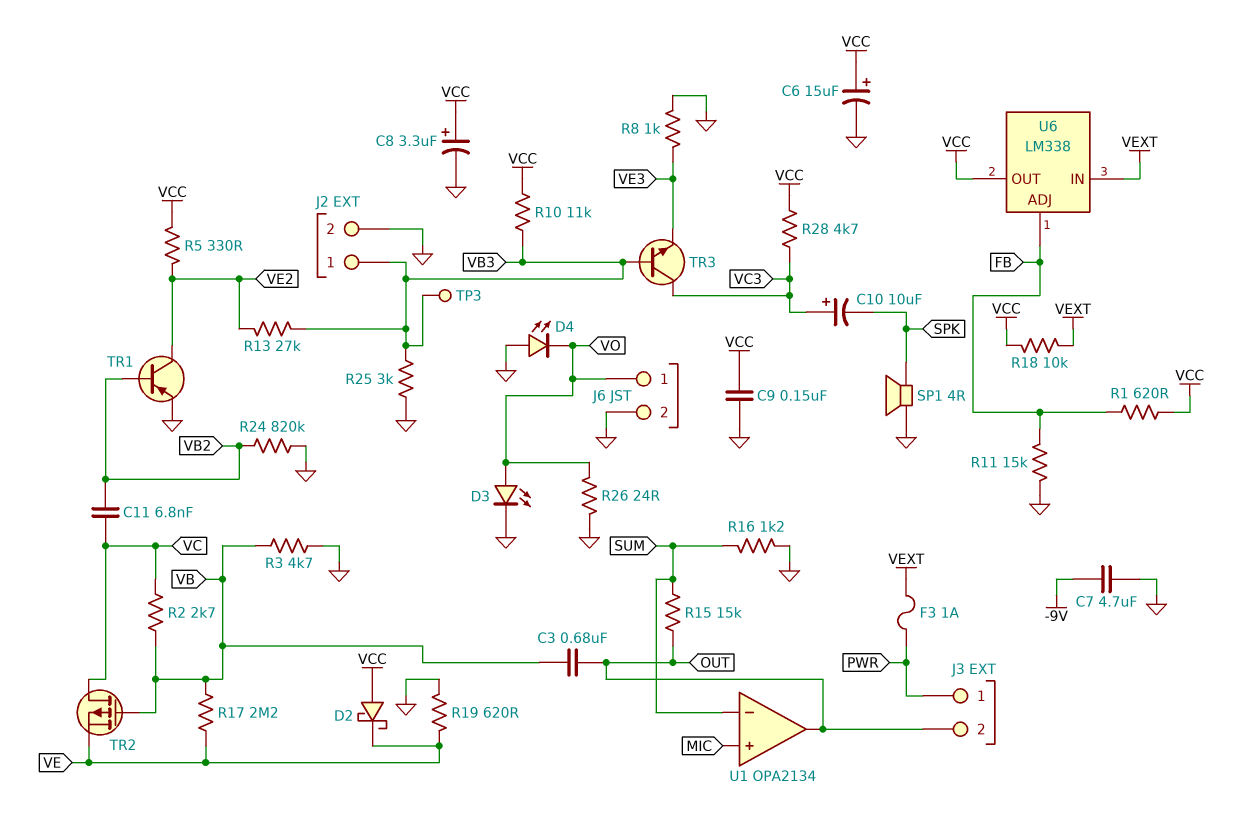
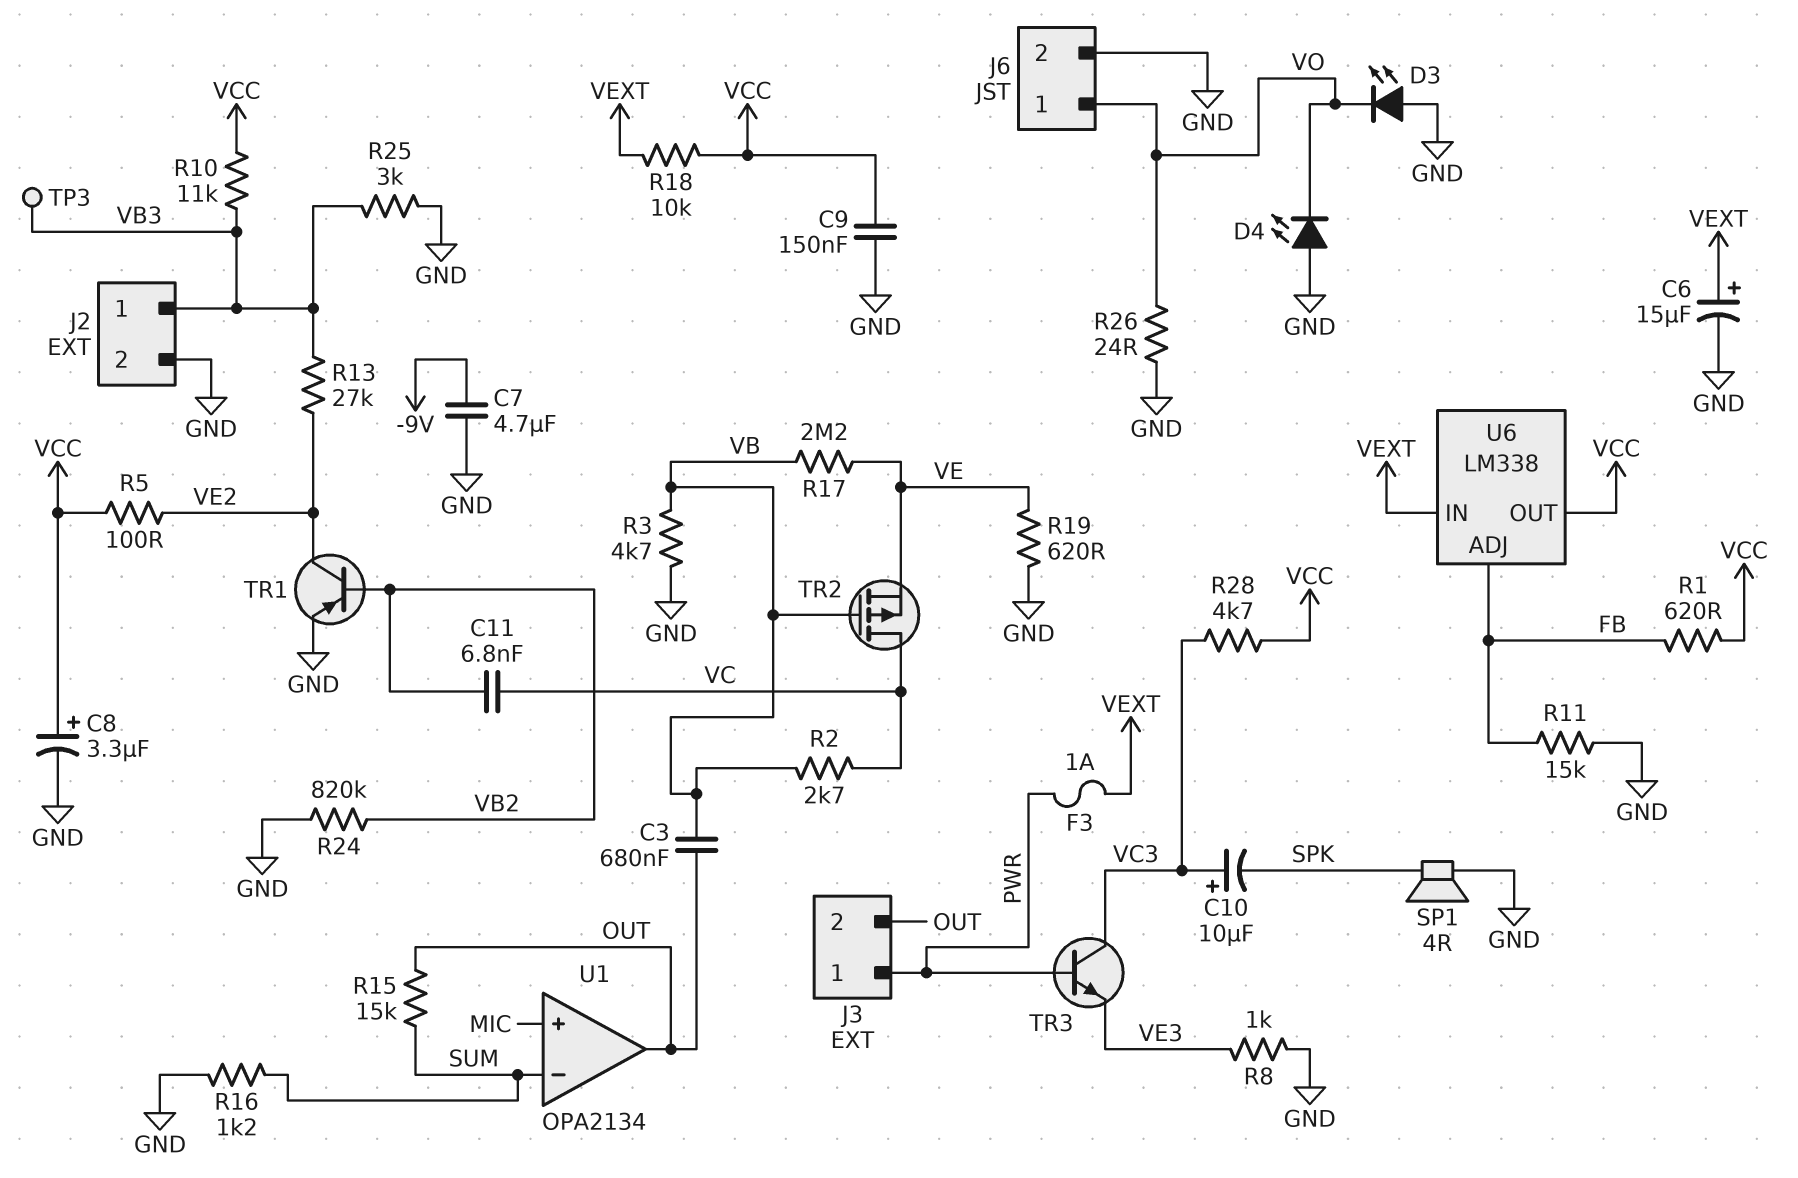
C6: 15uF (plus VCC, minus GND) -> 15uF (plus VEXT, minus GND)
D2: schottky (A VCC, K VE) -> none
D3: LED (A VO, K GND) -> LED (A GND, K VO)
R5: 330 (VCC, VE2) -> 100 (VCC, VE2)
TR3: NPN (B VB3, C VC3, E VE3) -> NPN (B PWR, C VC3, E VE3)

